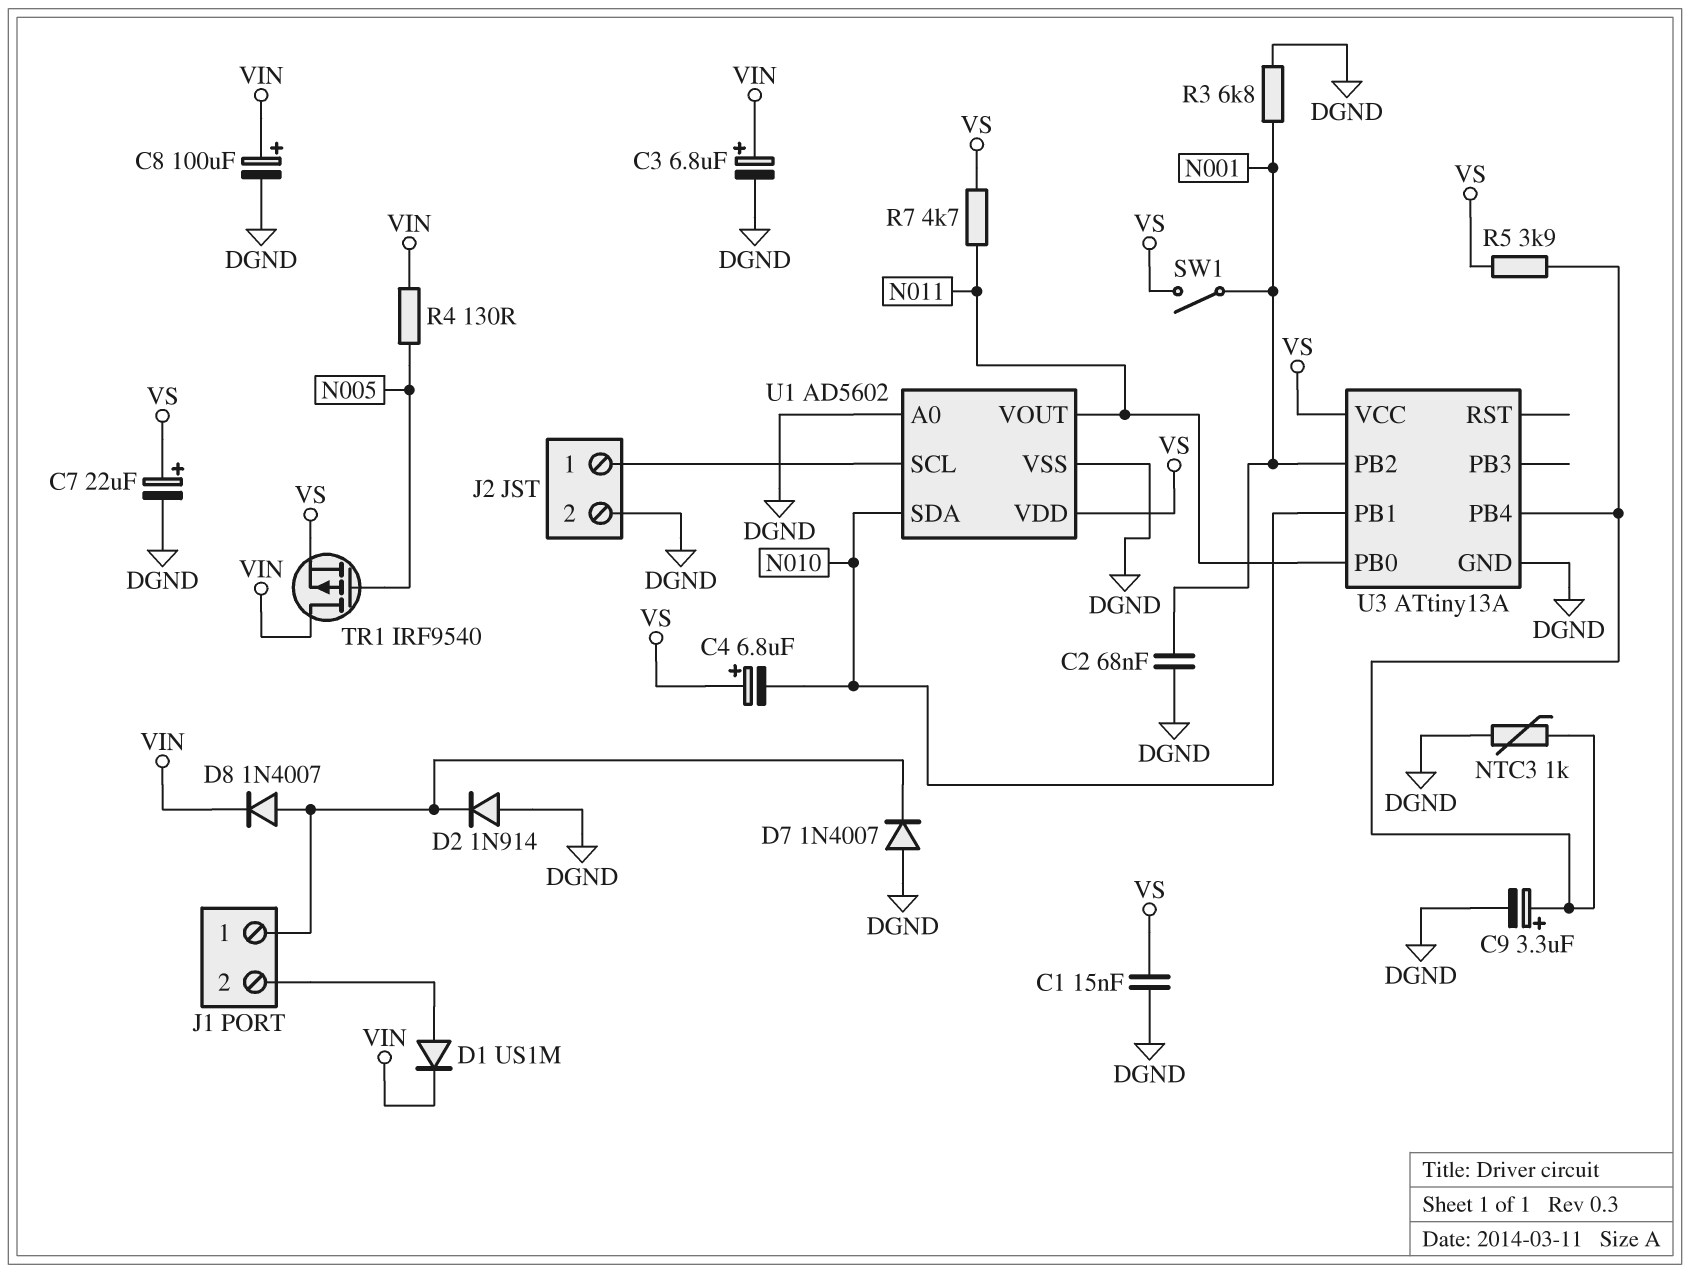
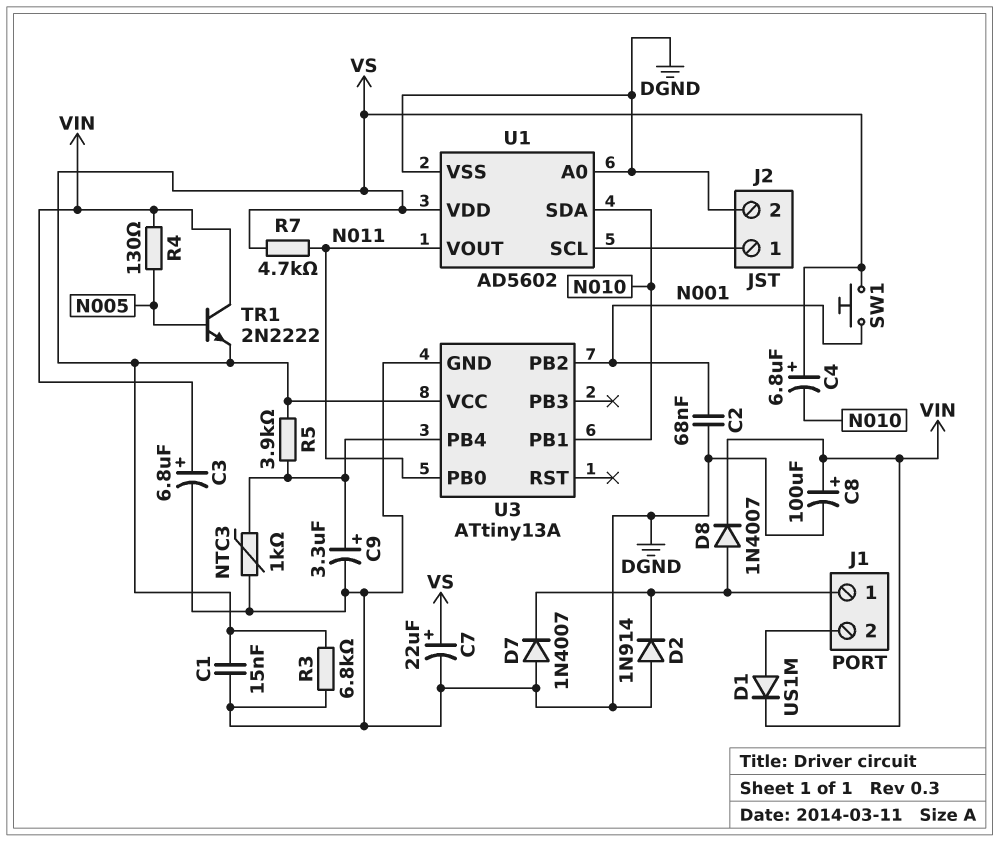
R3: 6.8k (DGND, N001) -> 6.8k (DGND, VS)
SW1: switch (N001, VS) -> button (N001, VS)
TR1: PMOS IRF9540 (G N005, D VIN, S VS) -> NPN 2N2222 (B N005, C VIN, E VS)

